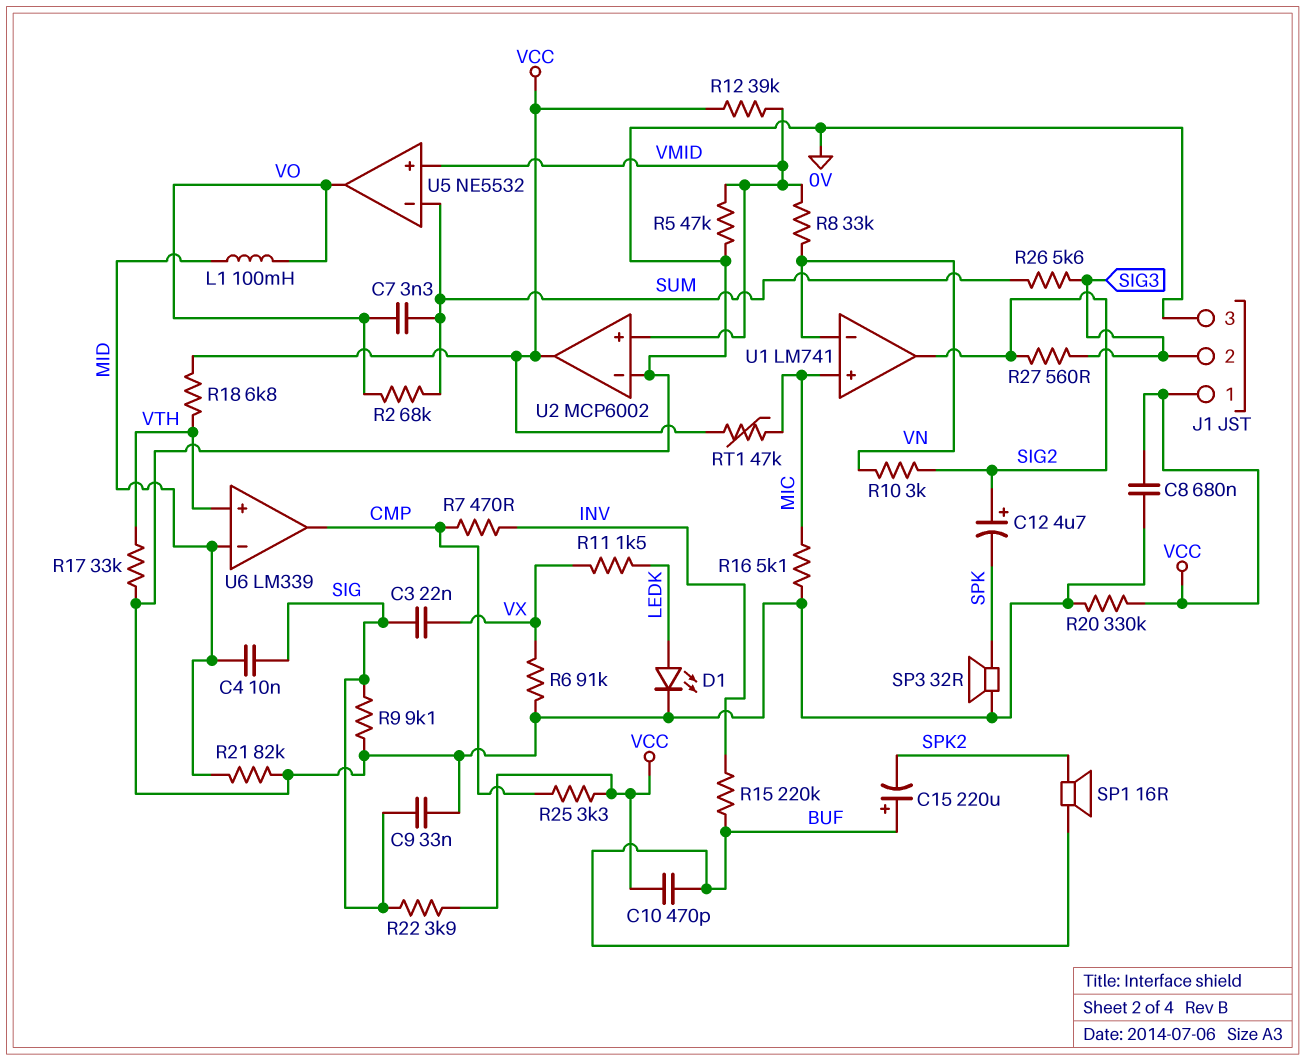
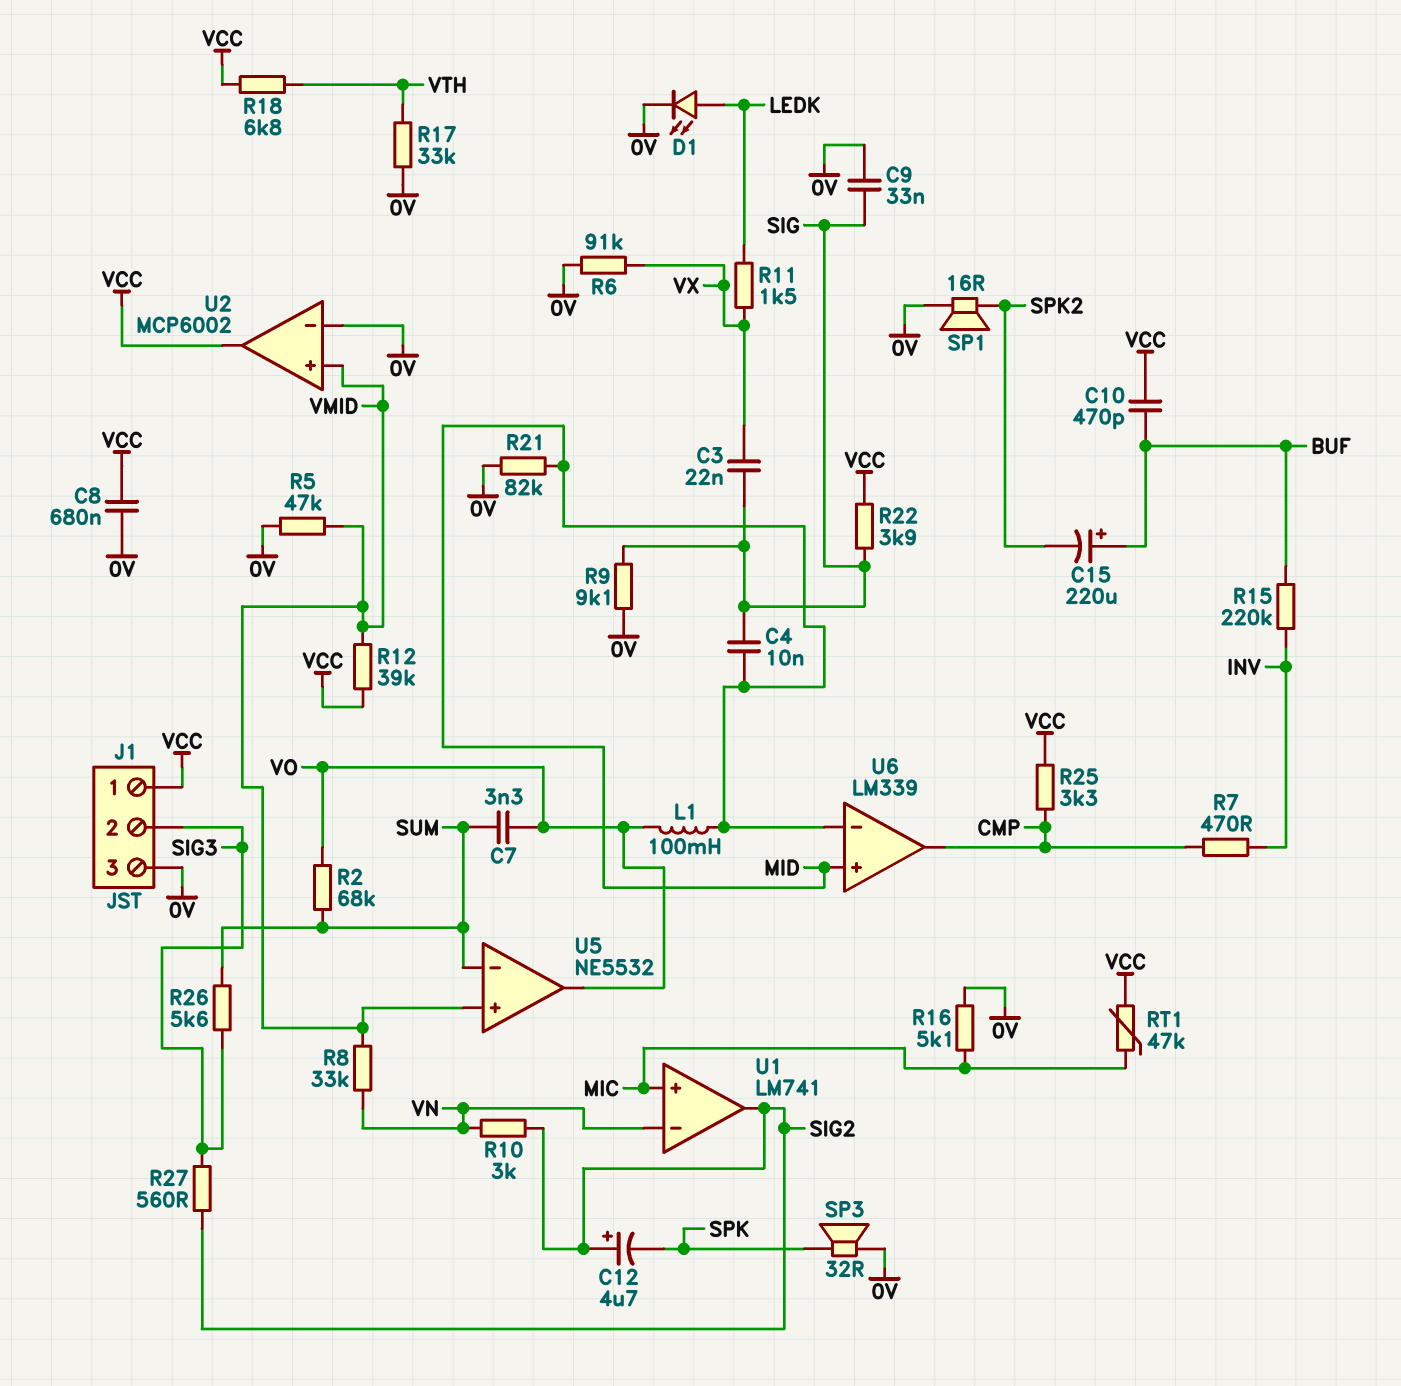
R20: 330k (0V, VCC) -> none
SP1: speaker 16R (BUF, SPK2) -> speaker 16R (0V, SPK2)
U6 pin in+: VTH -> MID

